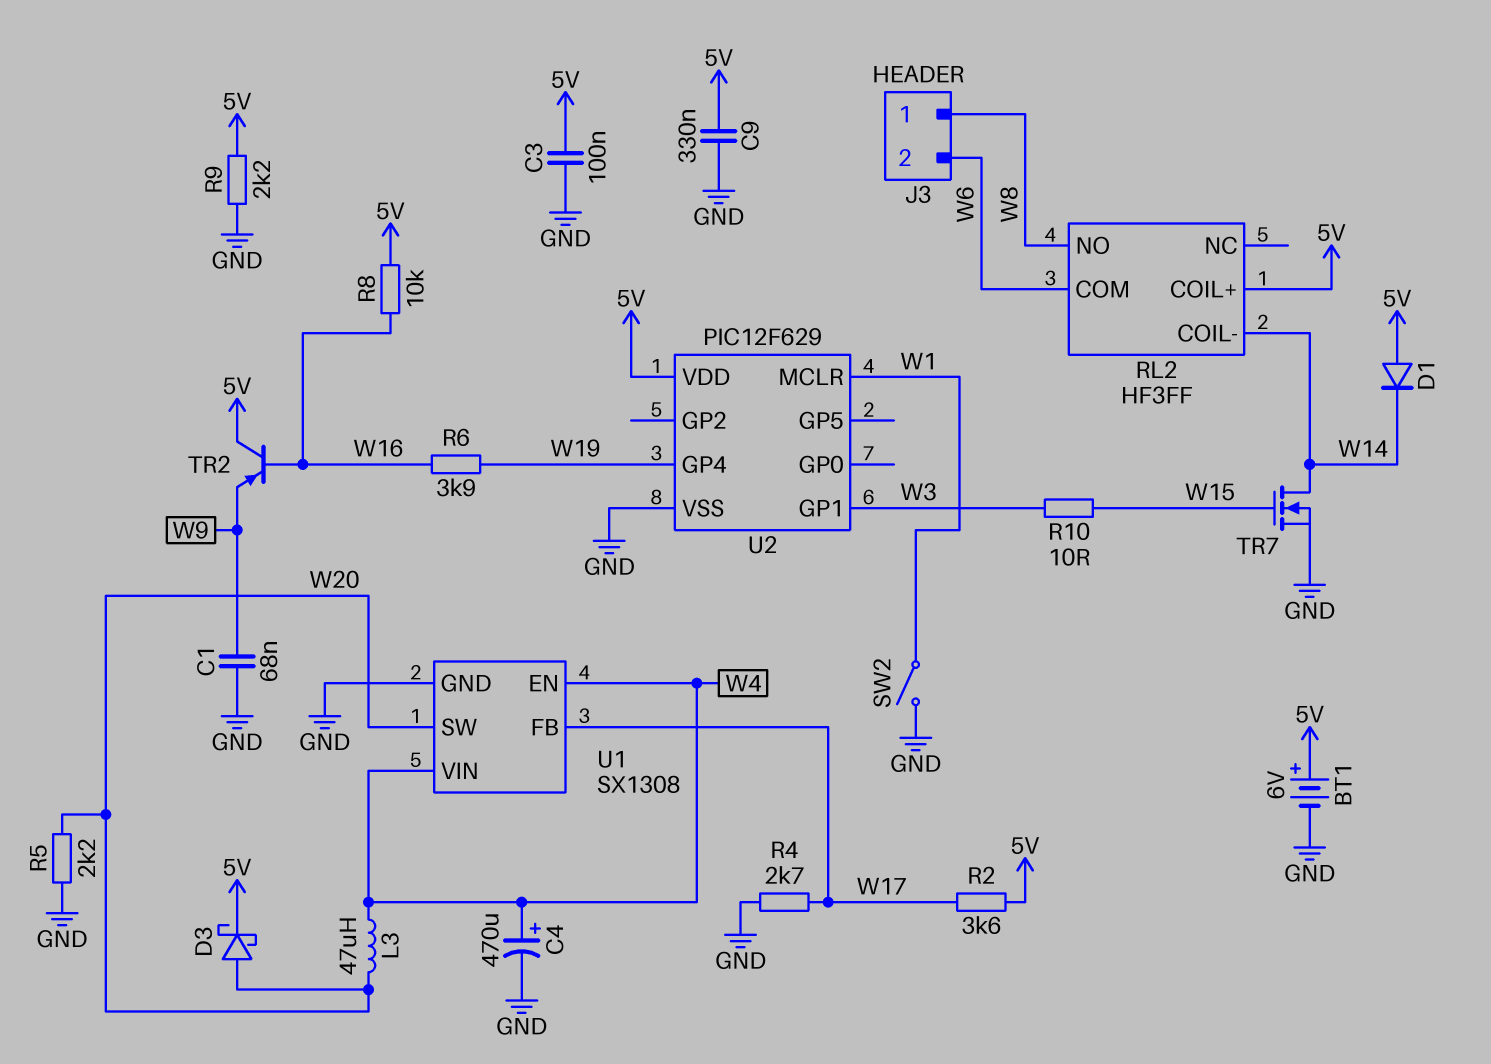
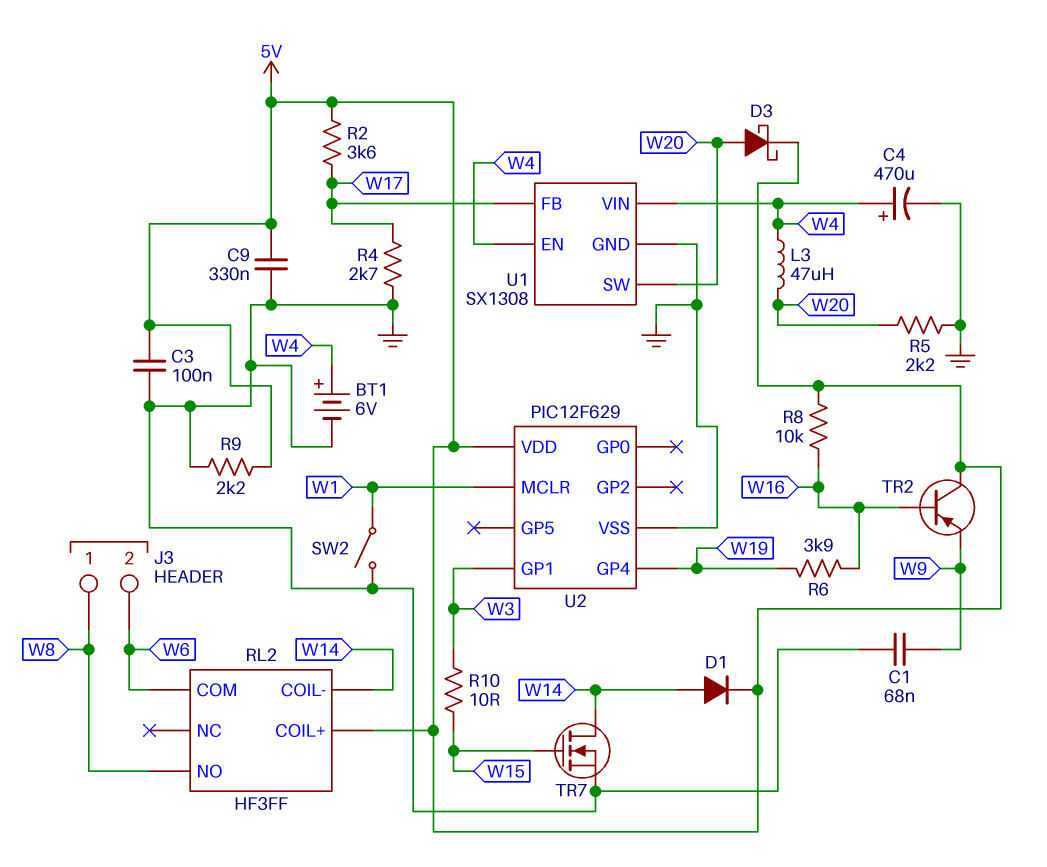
BT1: 6V (plus 5V, minus GND) -> 6V (plus W4, minus GND)
D1: diode (A 5V, K W14) -> diode (A W14, K 5V)

